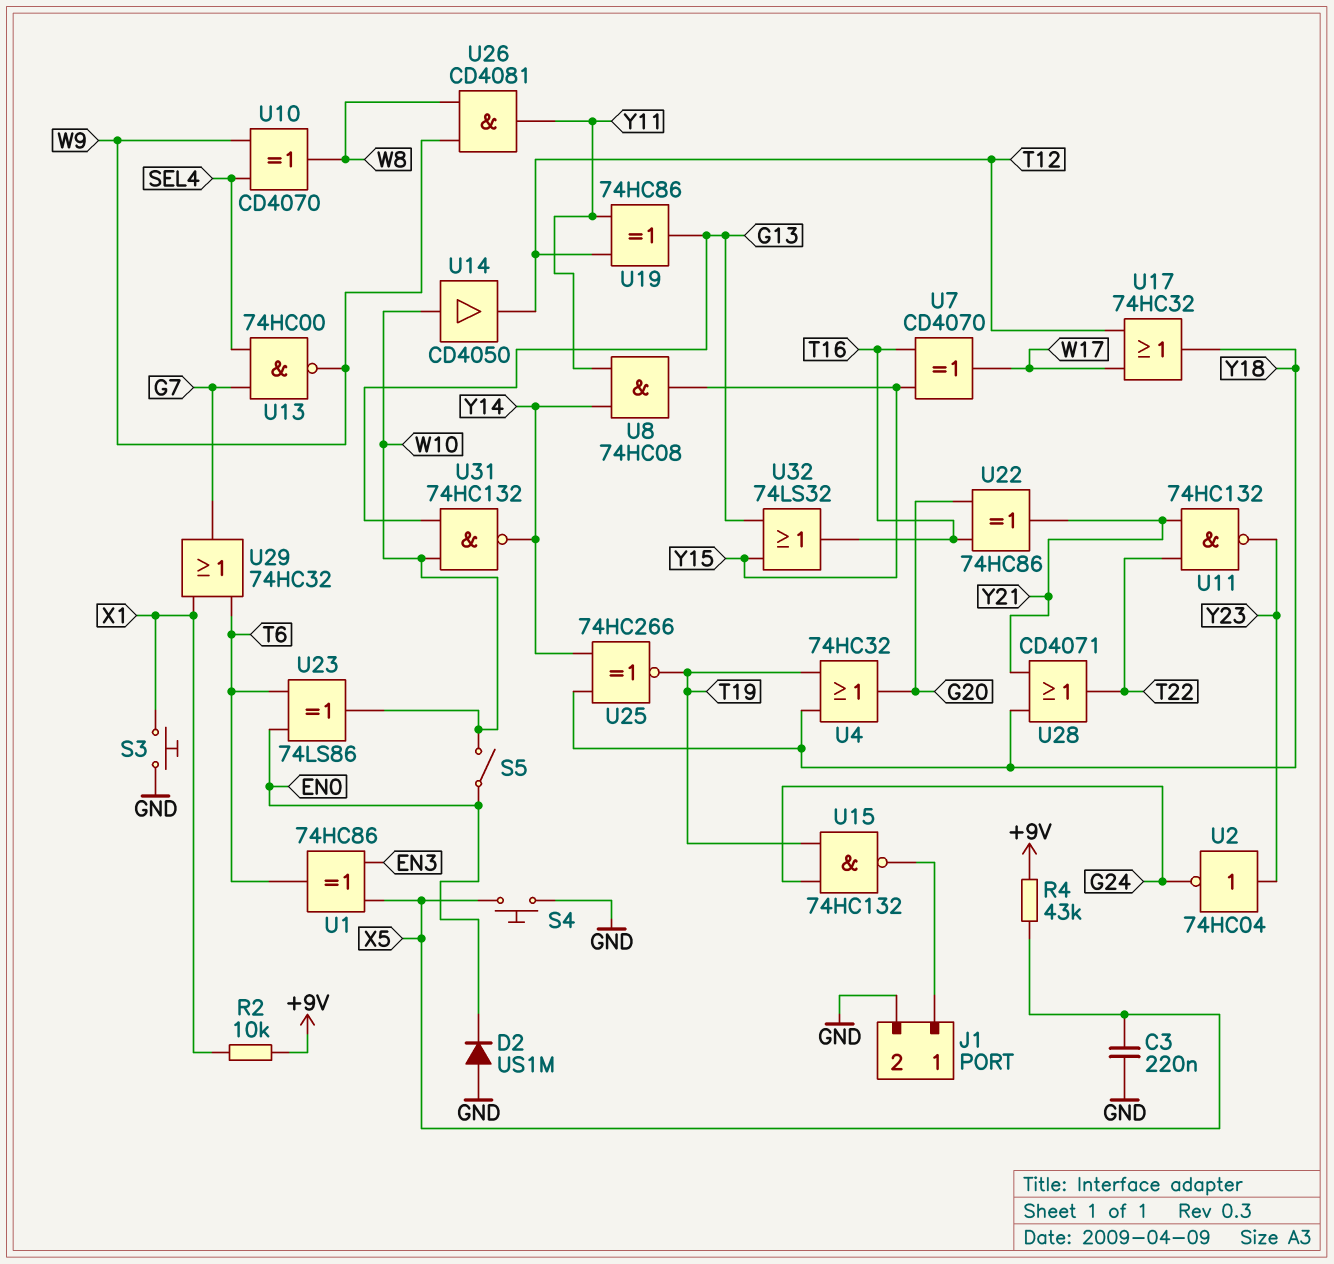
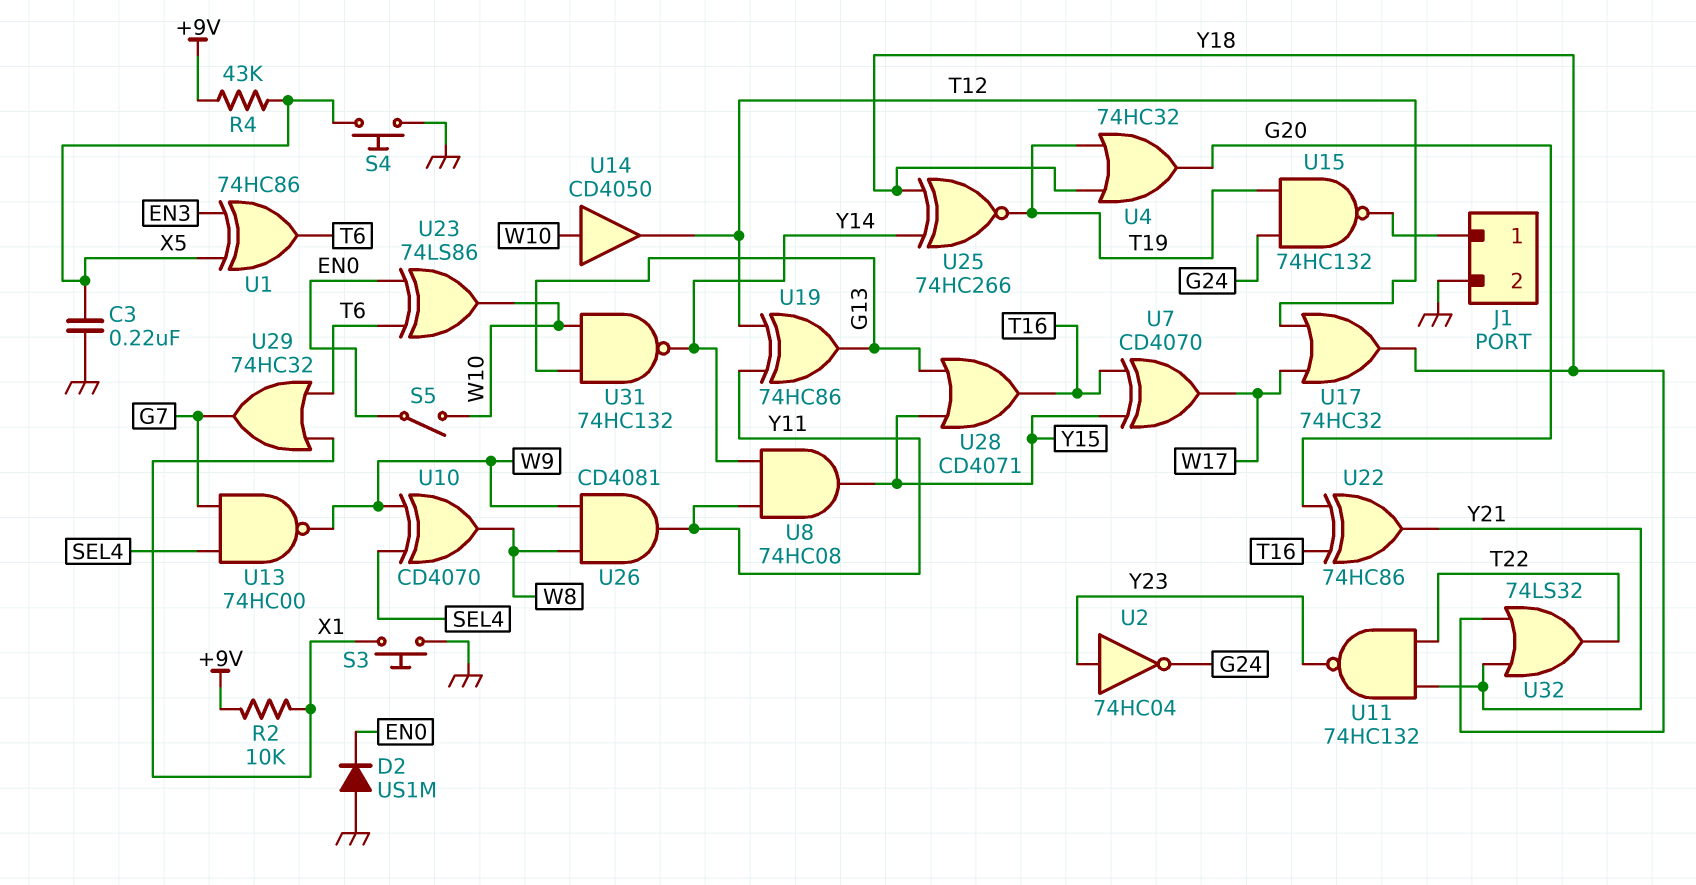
U28: OR CD4071 (in Y18, in Y21, out T22) -> OR CD4071 (in G13, in Y15, out T16)
U32: OR 74LS32 (in G13, in Y15, out T16) -> OR 74LS32 (in Y18, in Y21, out T22)

